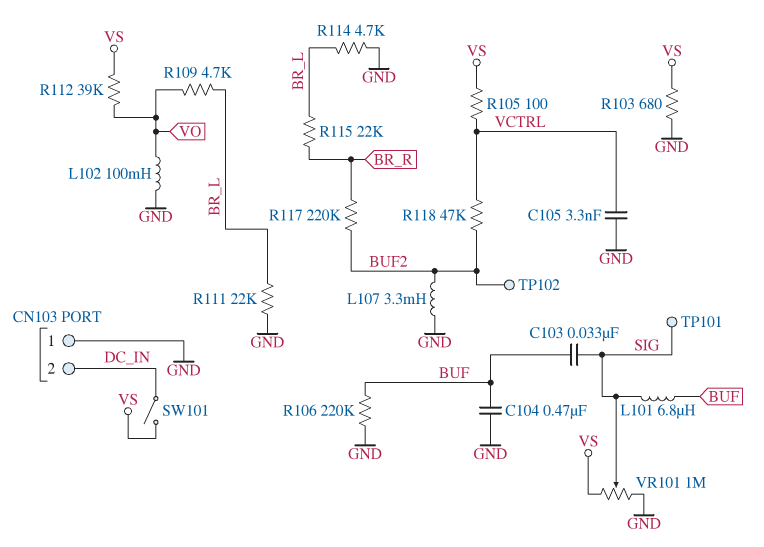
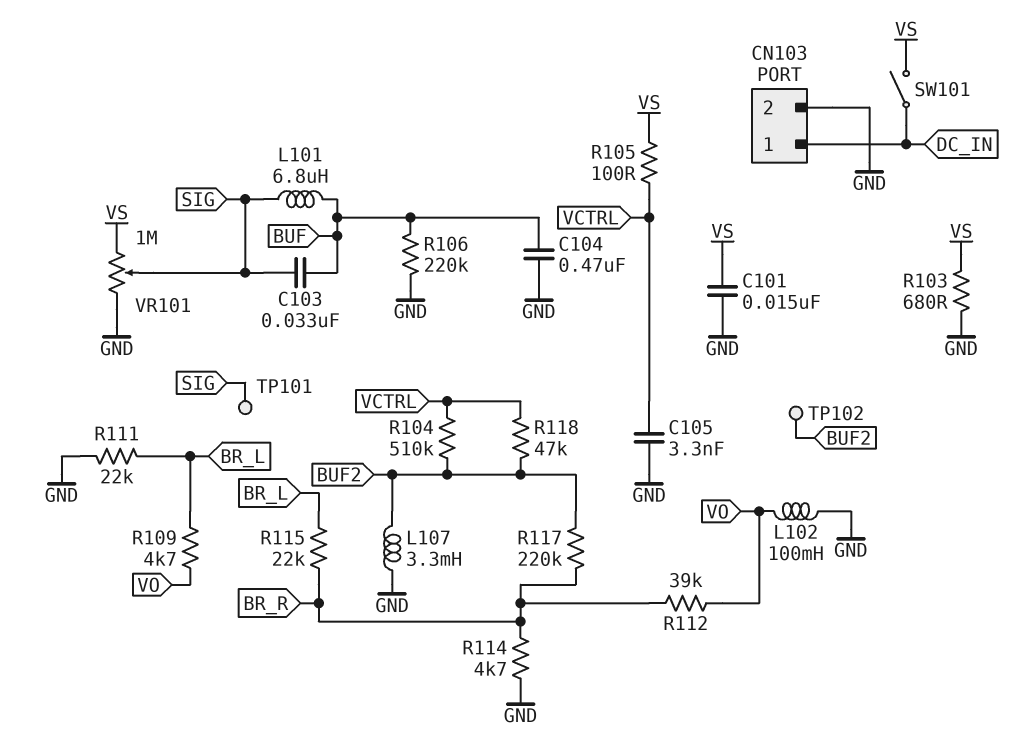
C101: none -> 15nF (GND, VS)
CN103 pin 1: GND -> DC_IN
CN103 pin 2: DC_IN -> GND
R104: none -> 510k (BUF2, VCTRL)
R112: 39k (VO, VS) -> 39k (BR_R, VO)
R114: 4.7k (BR_L, GND) -> 4.7k (BR_R, GND)

